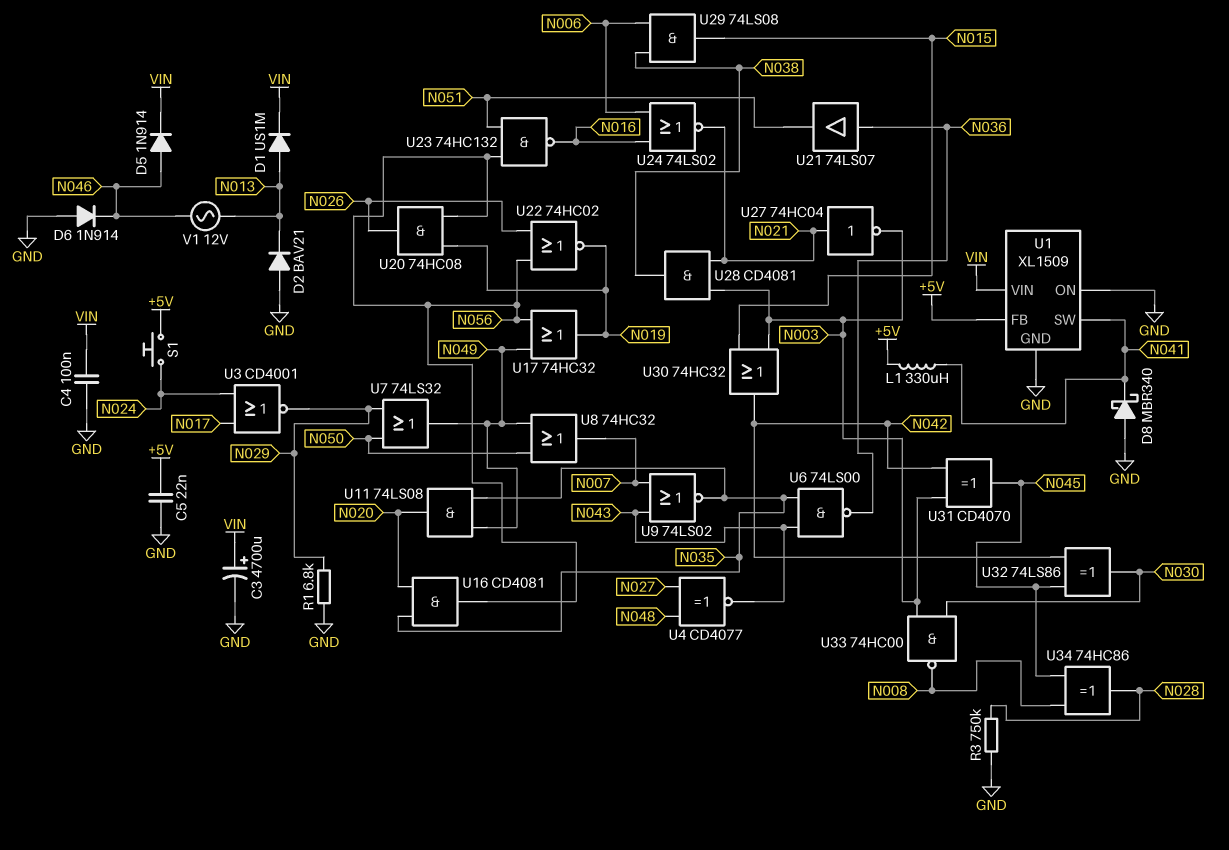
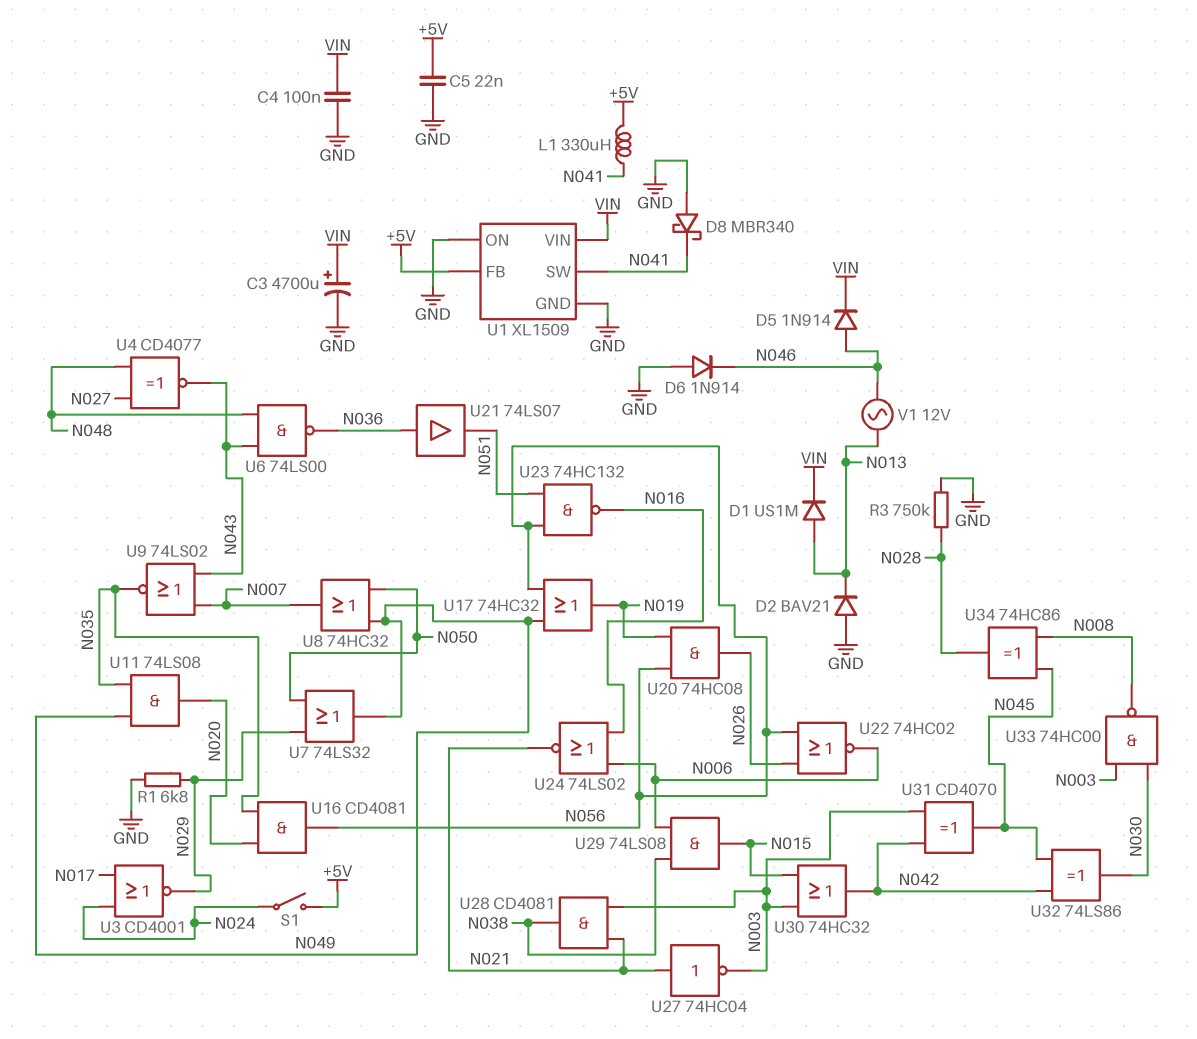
S1: button (+5V, N024) -> switch (+5V, N024)
U6: NAND 74LS00 (in N035, in N043, out N036) -> NAND 74LS00 (in N043, in N048, out N036)
U22: NOR 74HC02 (in N026, in N056, out N019) -> NOR 74HC02 (in N026, in N056, out N006)

